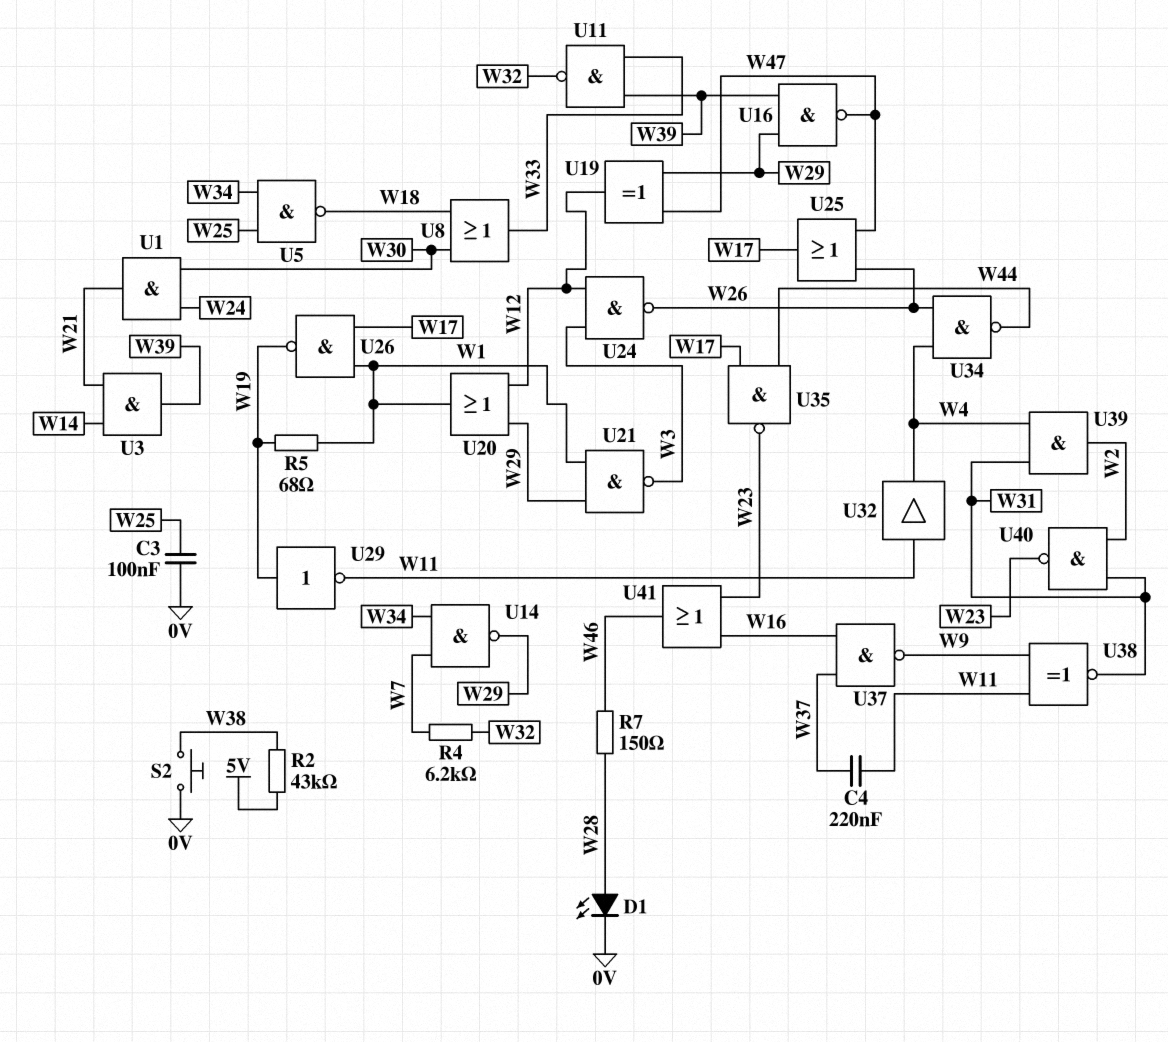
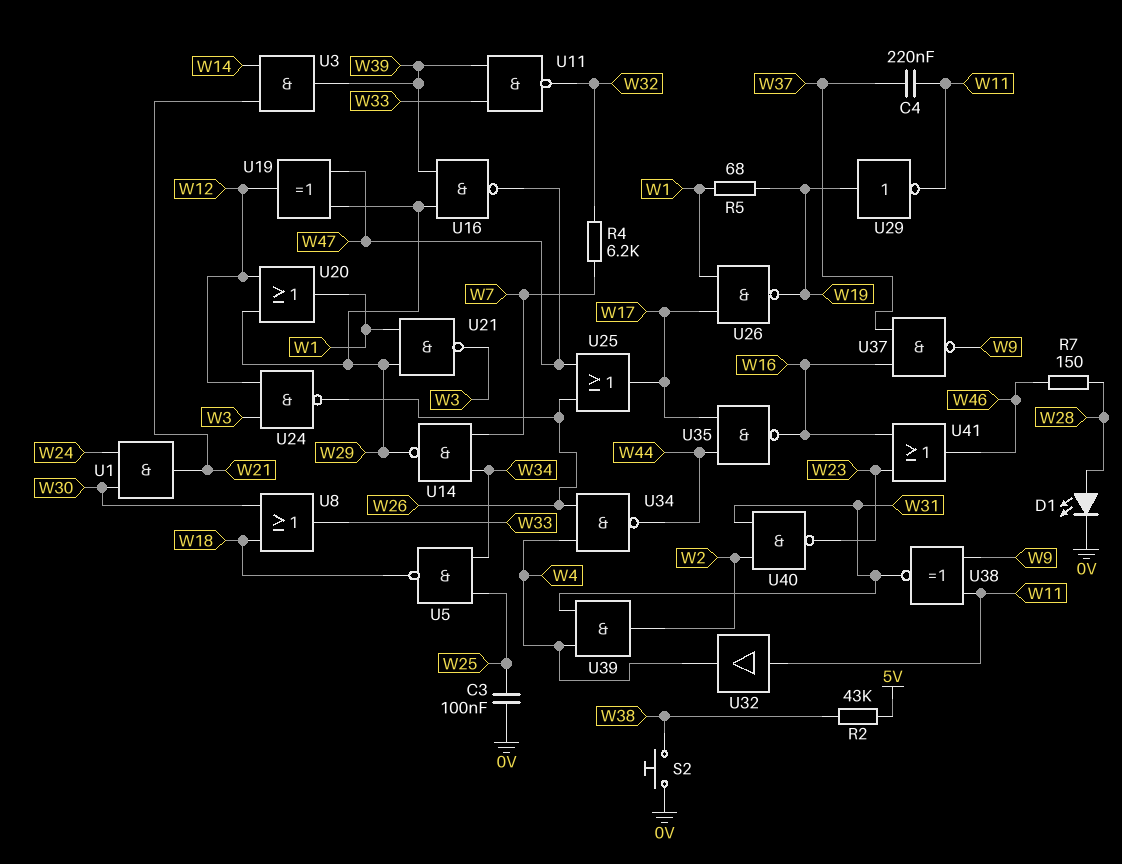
U35: NAND (in W17, in W44, out W23) -> NAND (in W17, in W44, out W16)

